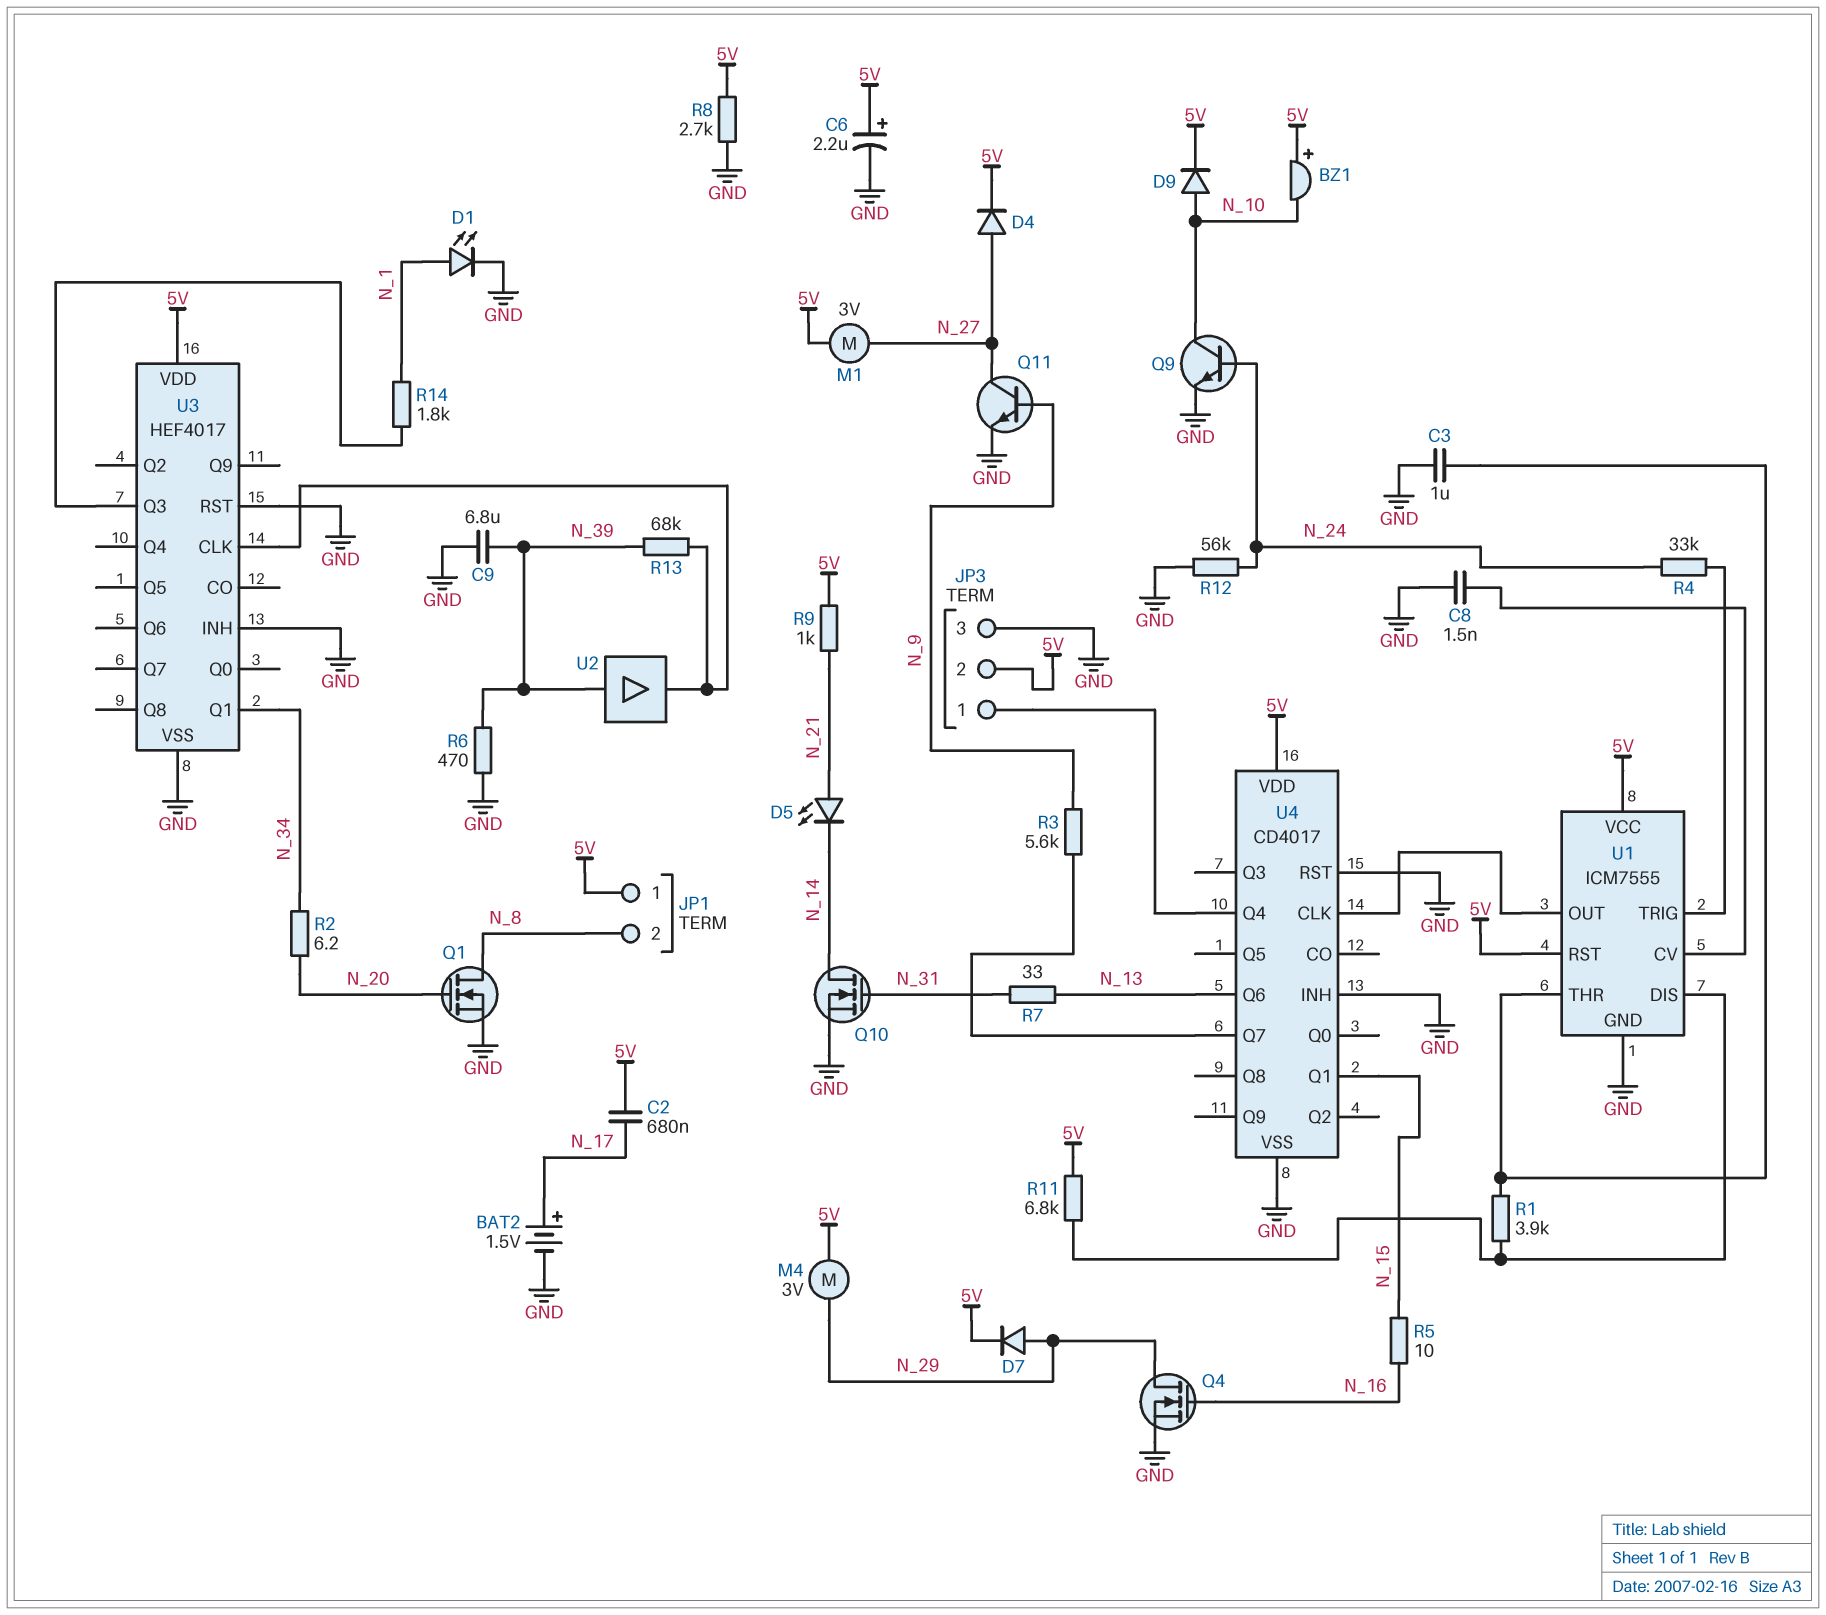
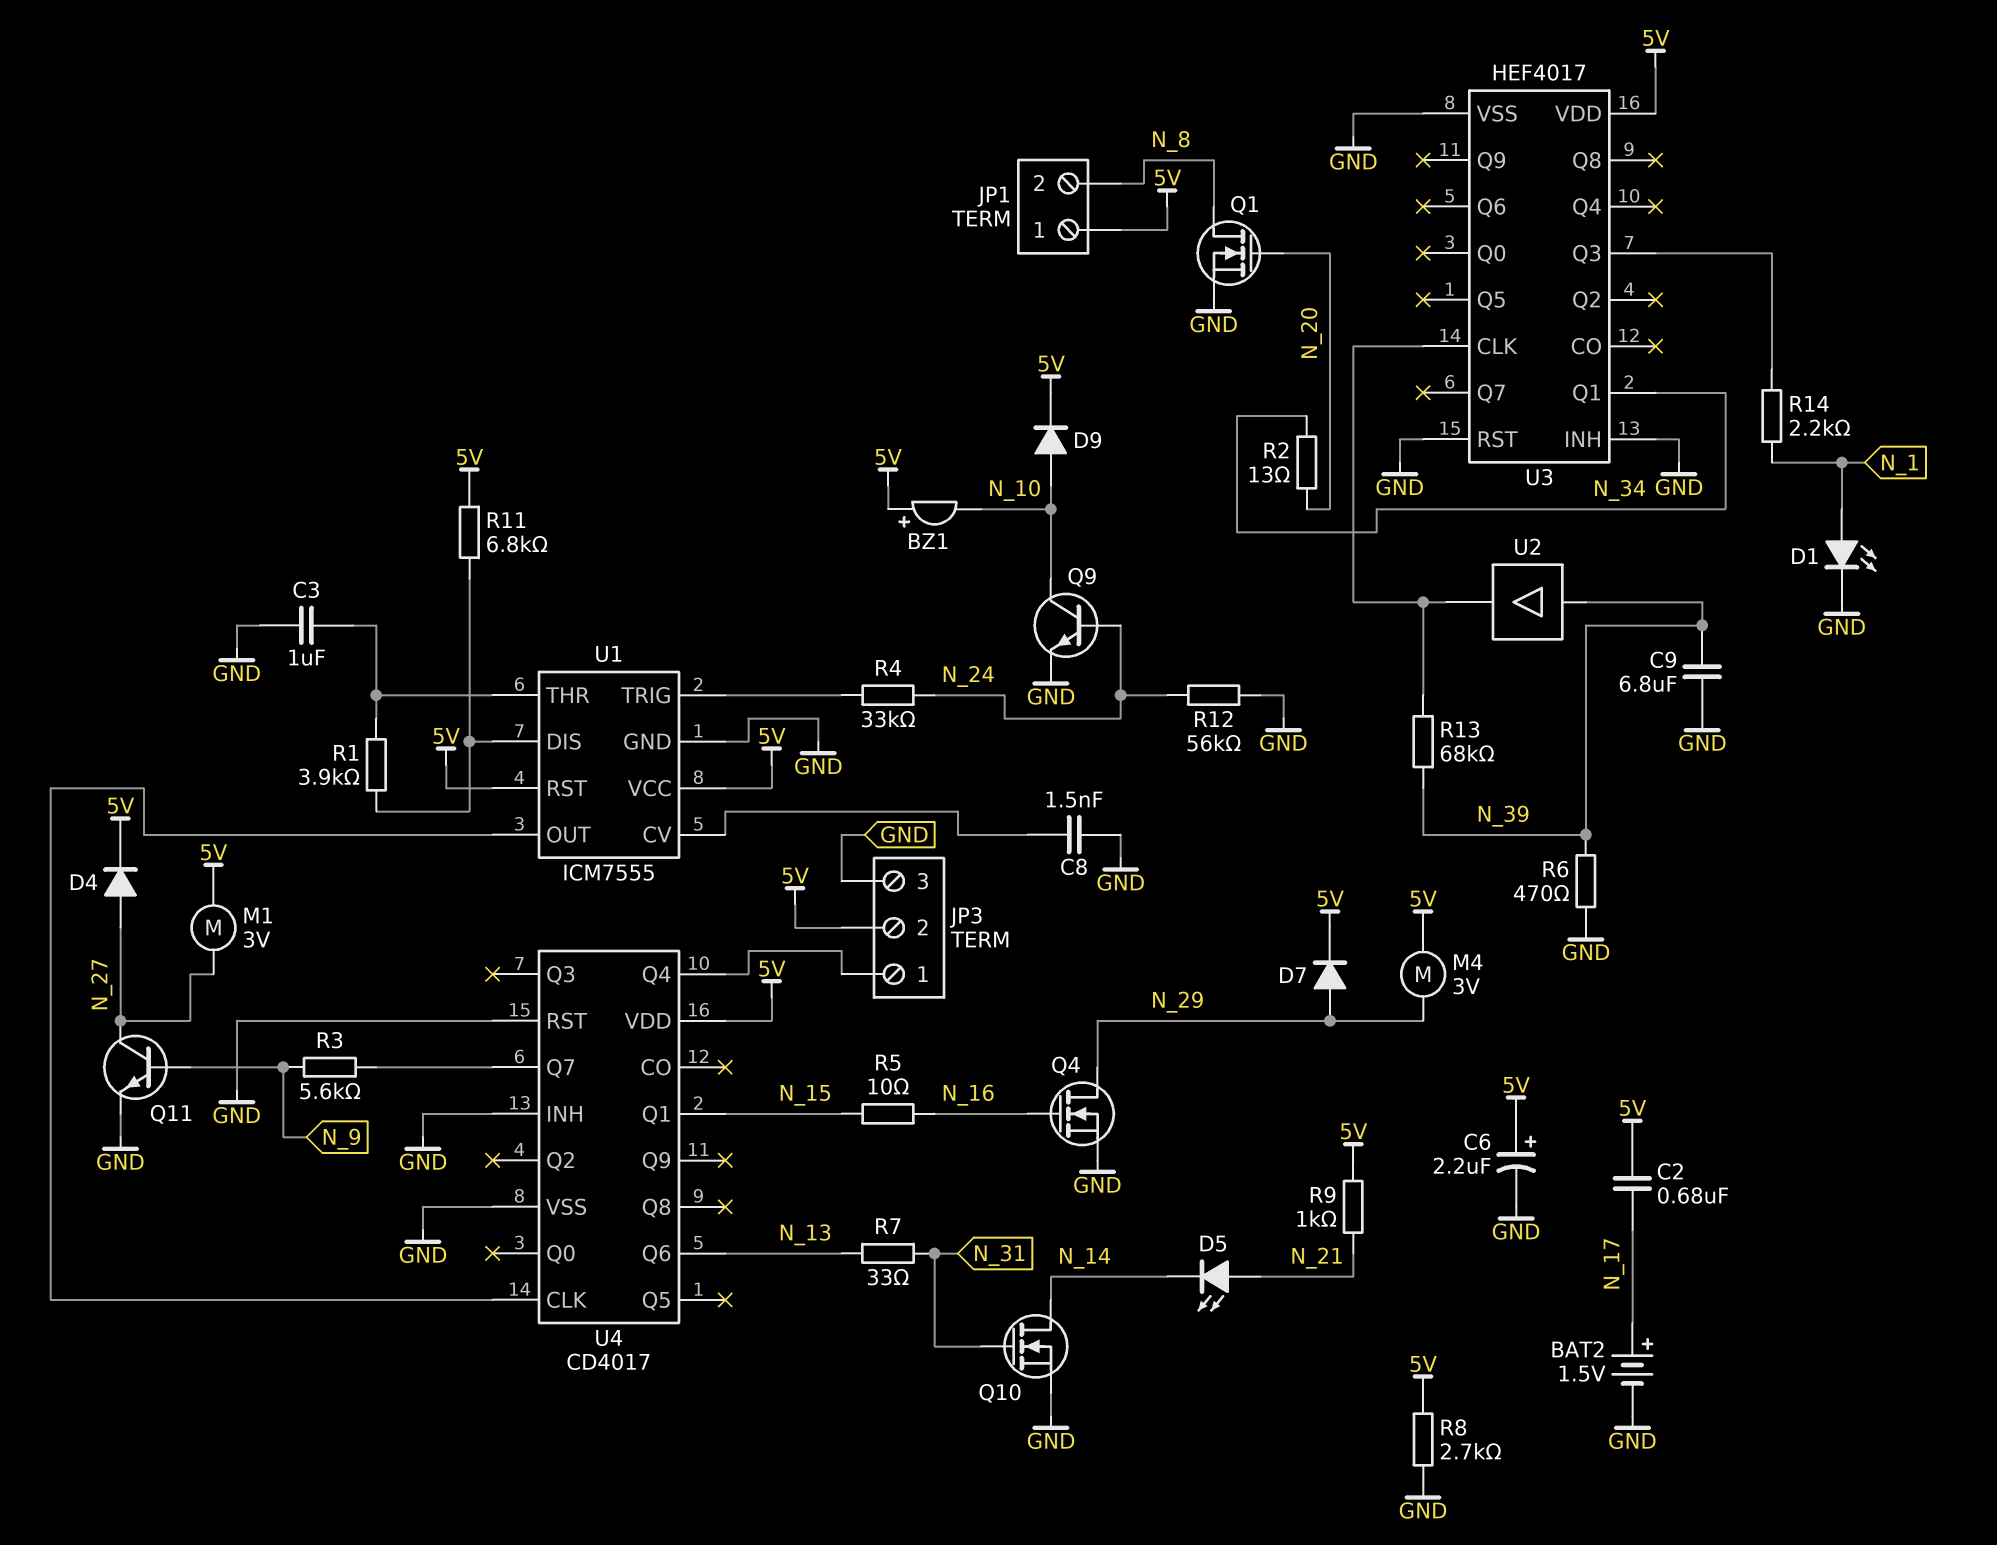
R2: 6.2 (N_20, N_34) -> 13 (N_20, N_34)
R14: 1.8k (N_1, U3/Q3) -> 2.2k (N_1, U3/Q3)

